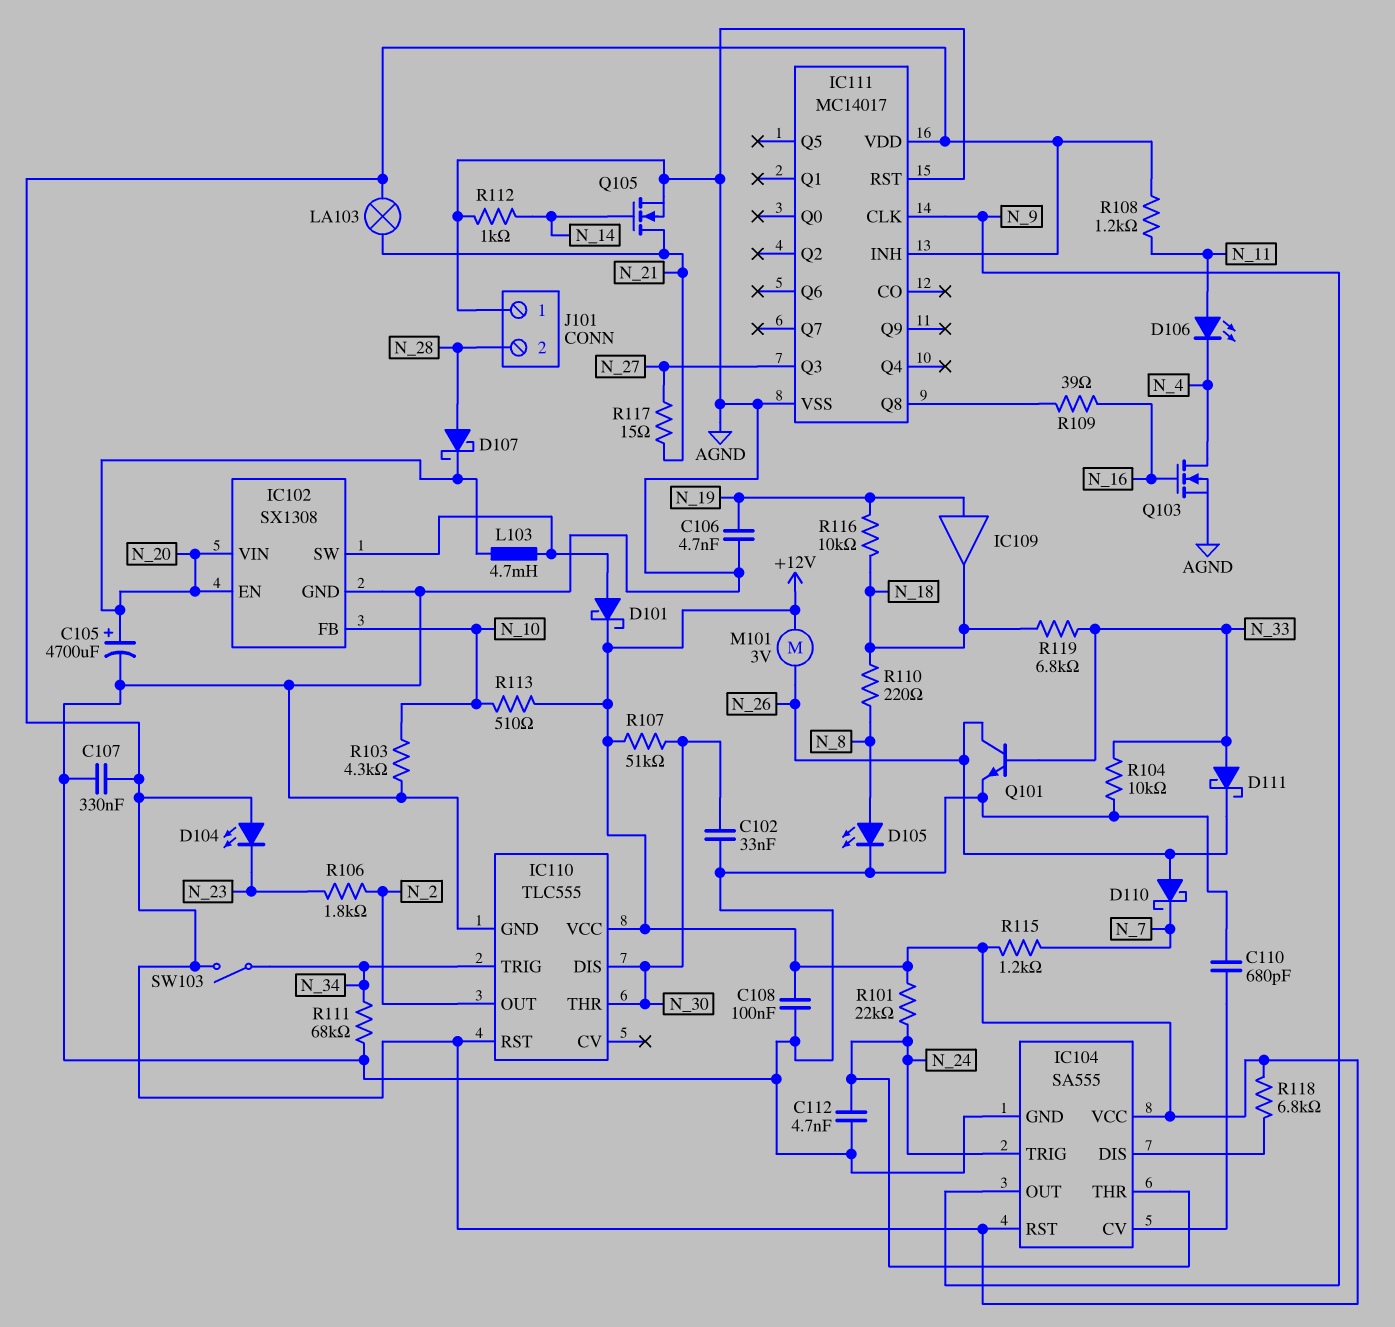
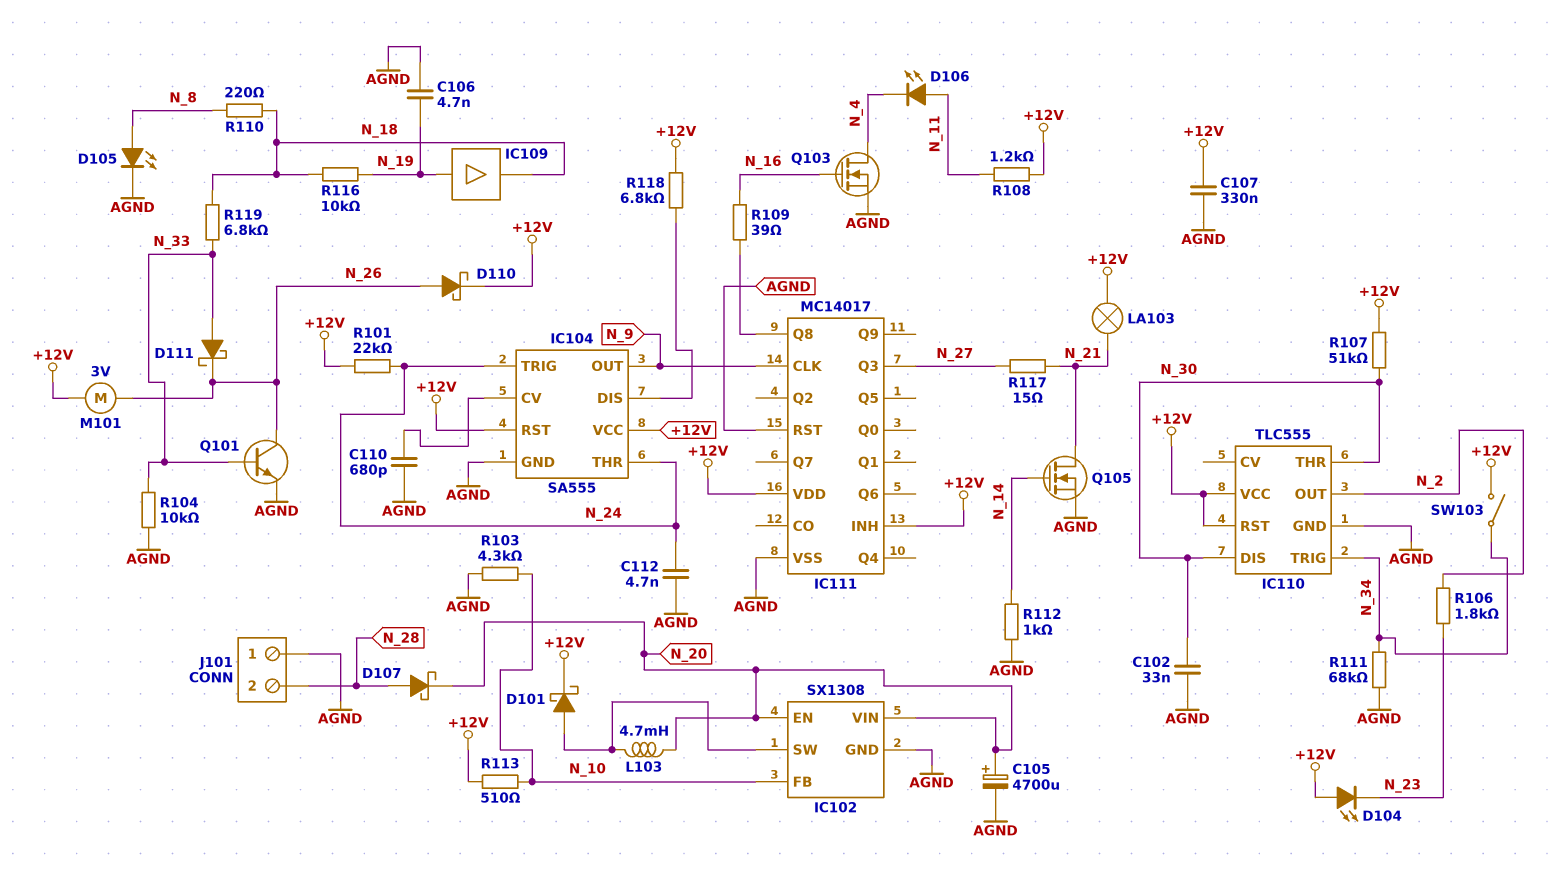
C108: 100nF (+12V, AGND) -> none
D110: schottky (A N_26, K N_7) -> schottky (A N_26, K +12V)
R115: 1.2k (+12V, N_7) -> none

